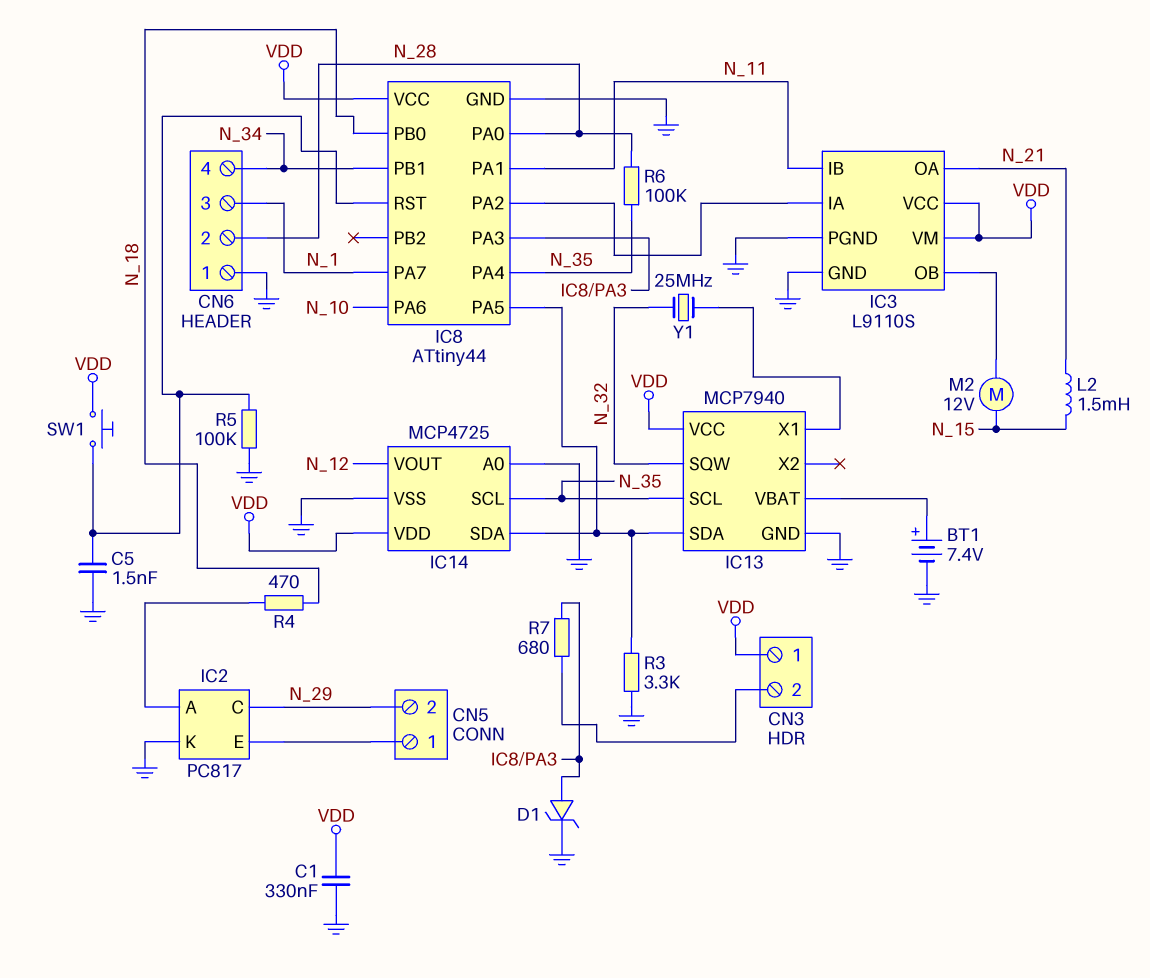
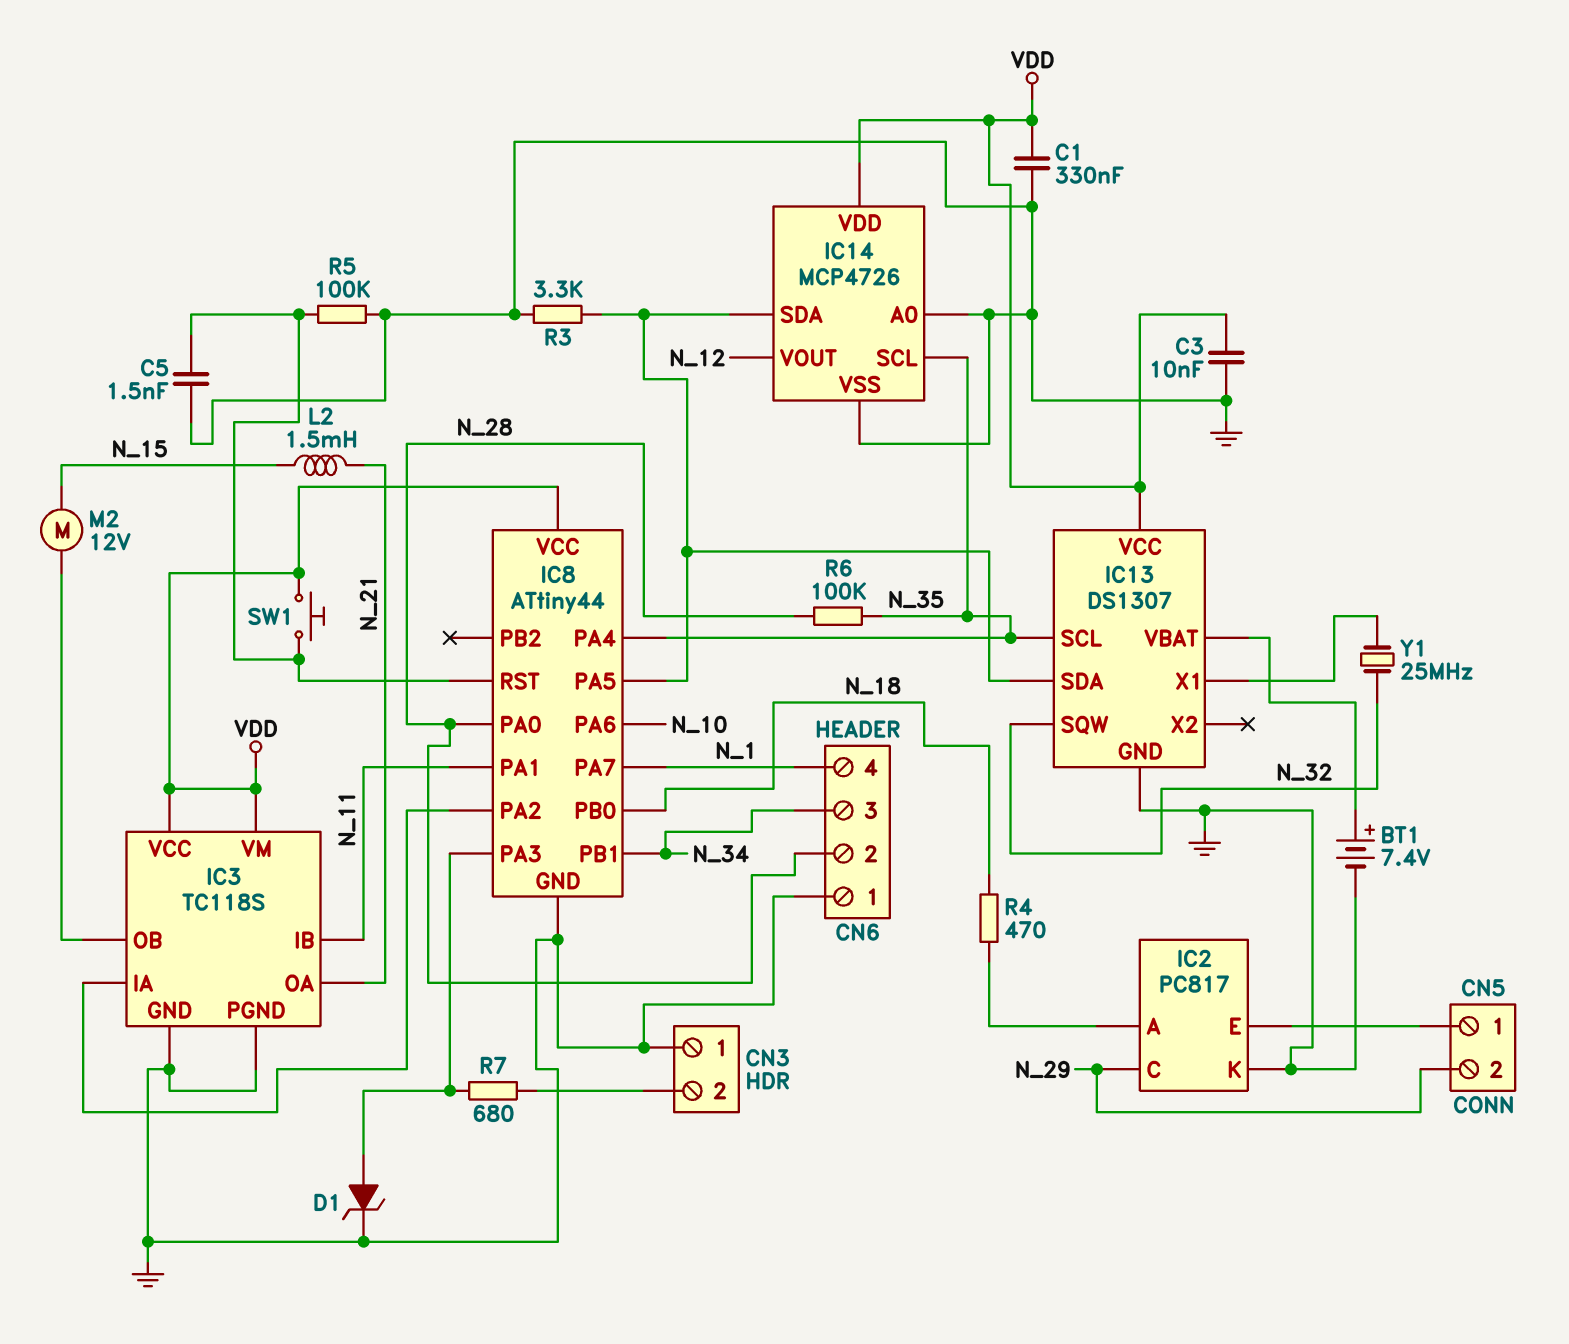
C3: none -> 10nF (GND, VDD)
CN3 pin 1: VDD -> GND
CN6 pin 3: N_1 -> N_34
CN6 pin 4: N_34 -> N_1
IC3: L9110S -> TC118S
IC13: MCP7940 -> DS1307
IC14: MCP4725 -> MCP4726

